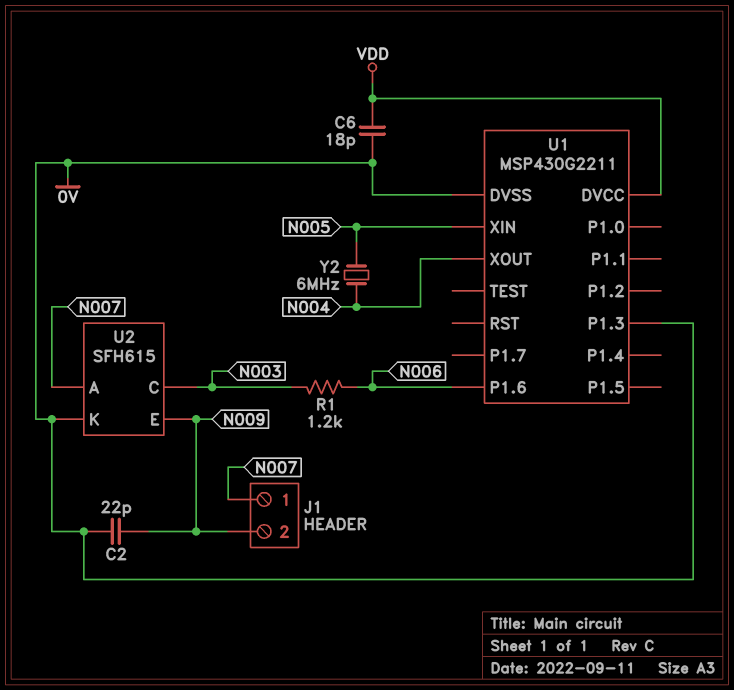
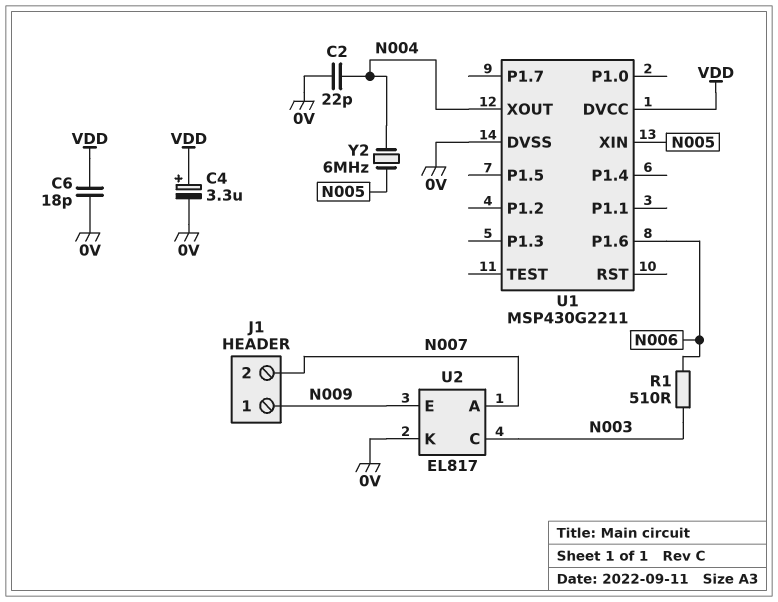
C2: 22pF (0V, N009) -> 22pF (0V, N004)
C4: none -> 3.3uF (plus VDD, minus 0V)
J1 pin 1: N007 -> N009
J1 pin 2: N009 -> N007
R1: 1.2k (N003, N006) -> 510 (N003, N006)
U1 pin P1.3: 0V -> none
U2: SFH615 -> EL817

